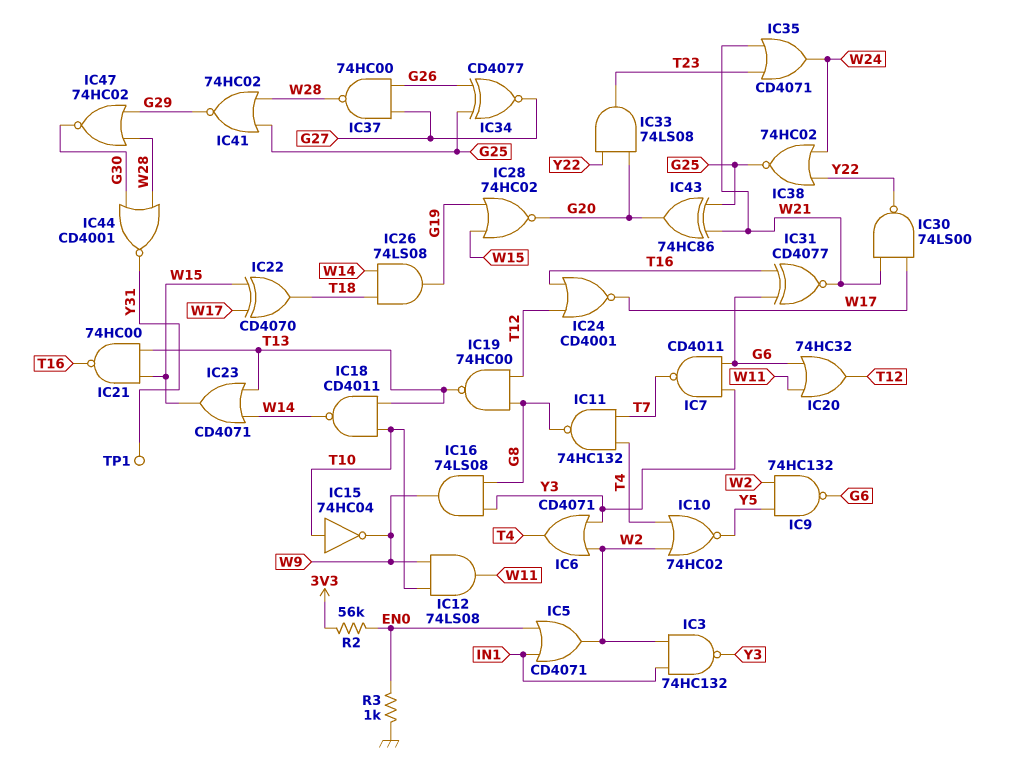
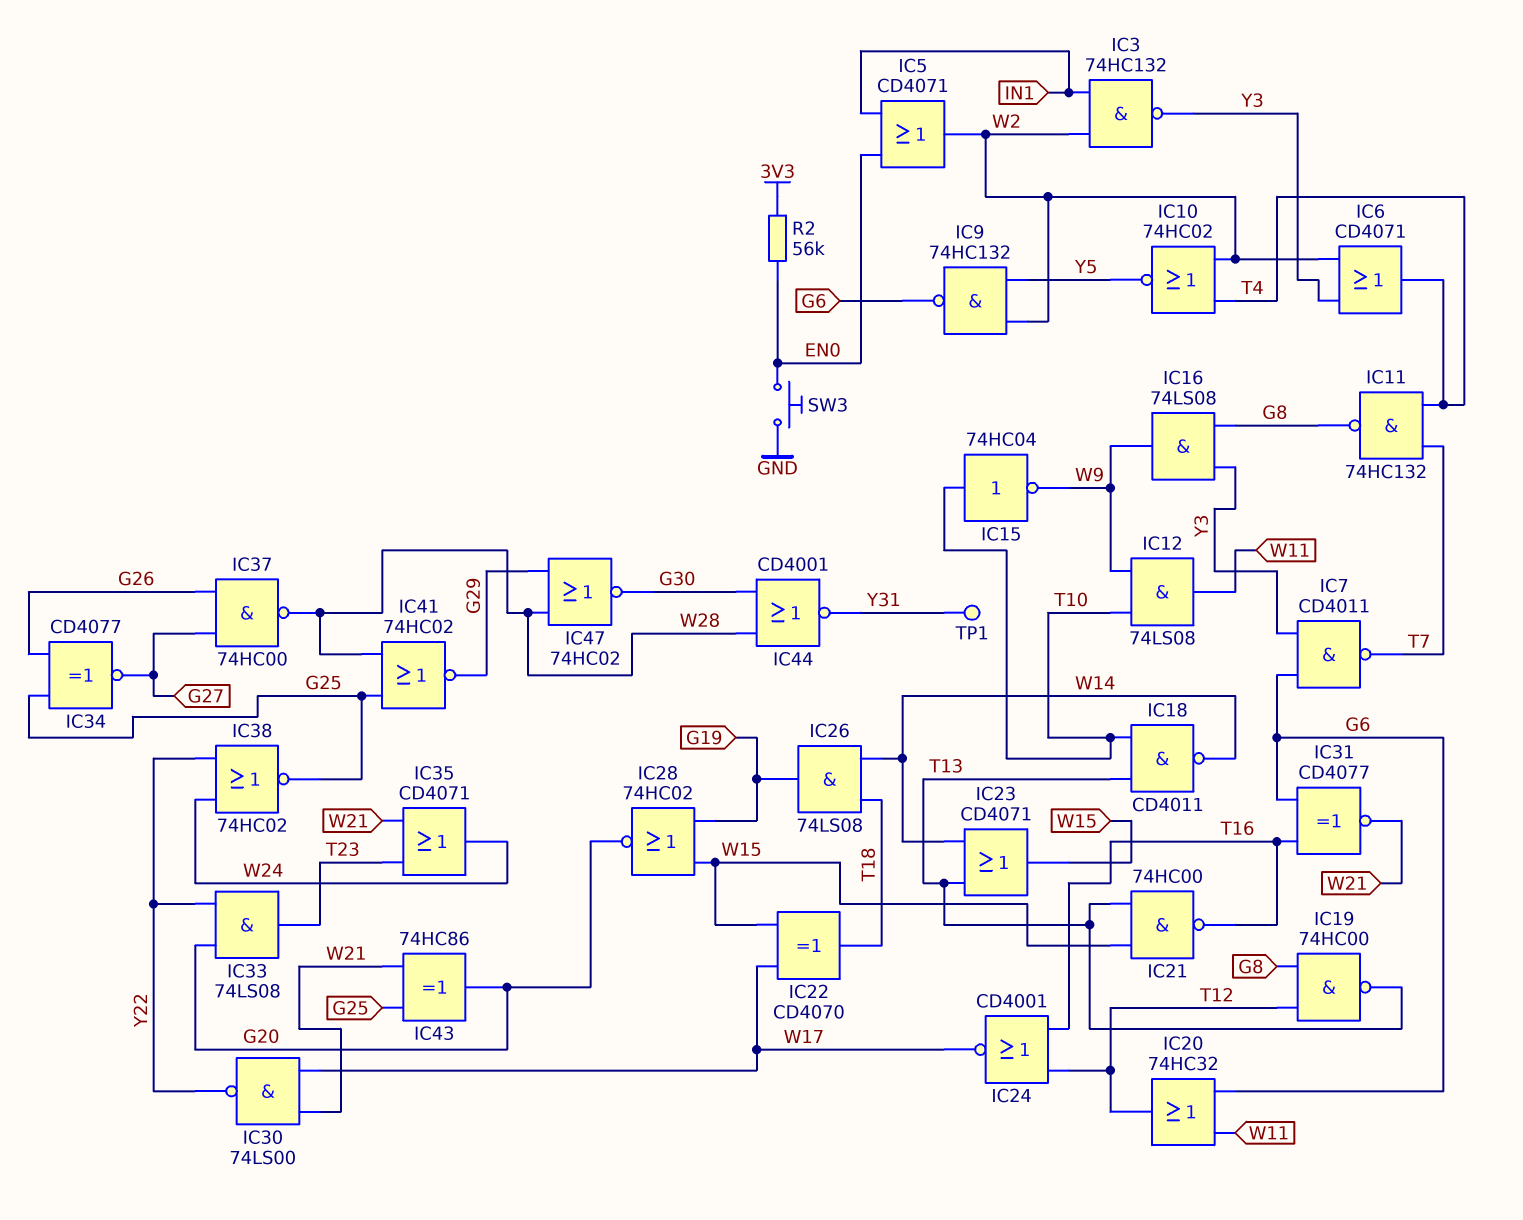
R3: 1k (EN0, GND) -> none
SW3: none -> button (EN0, GND)

